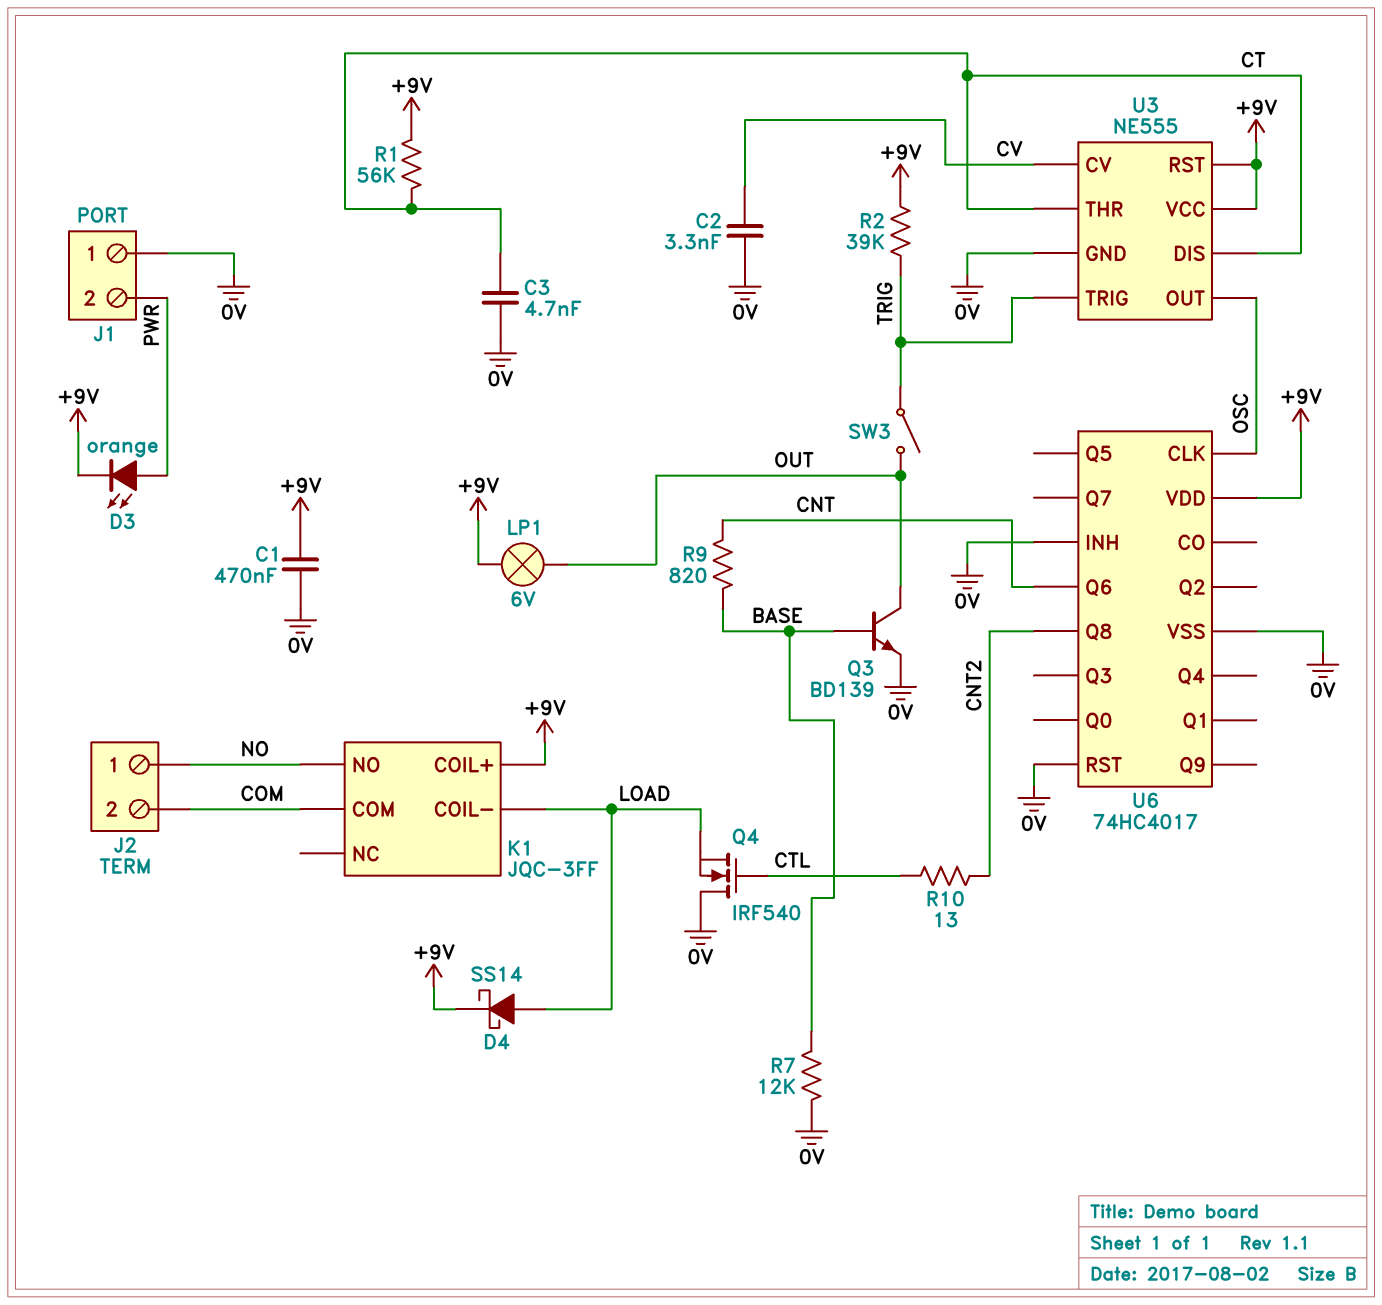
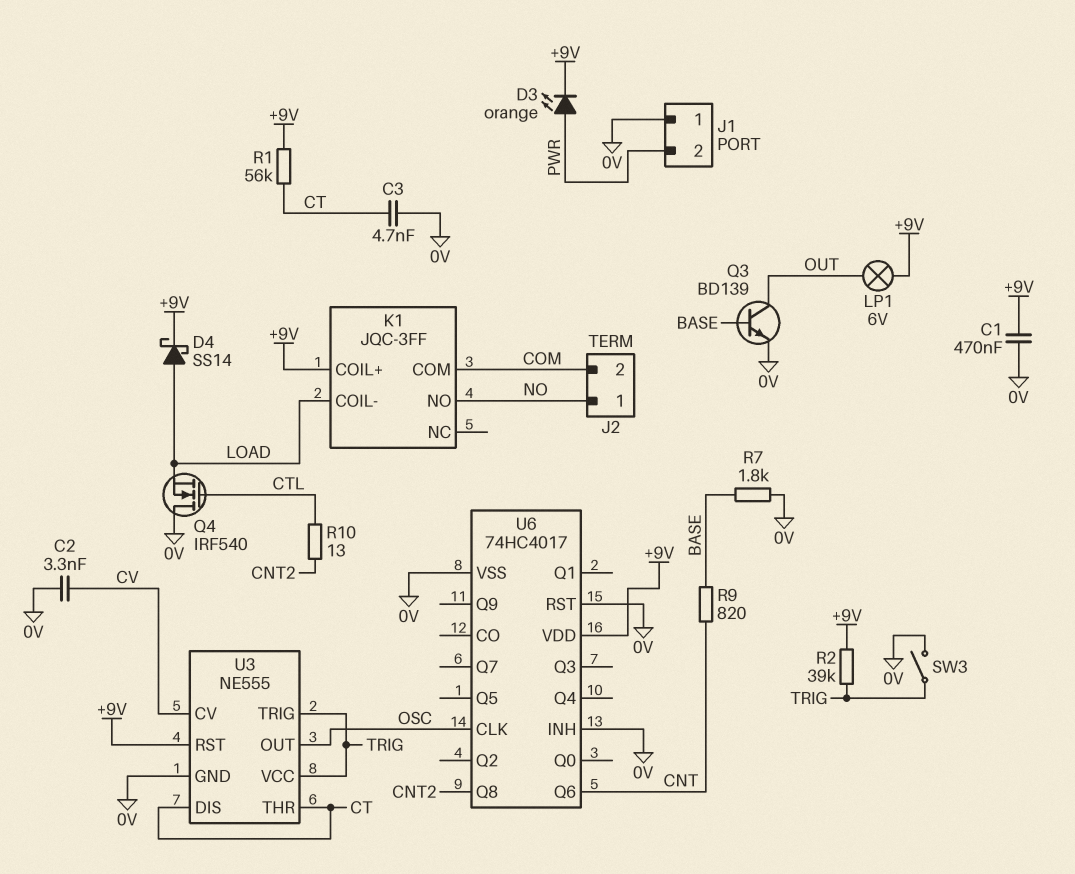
R7: 12k (0V, BASE) -> 1.8k (0V, BASE)
SW3: switch (OUT, TRIG) -> switch (0V, TRIG)
U3 pin VCC: +9V -> TRIG

